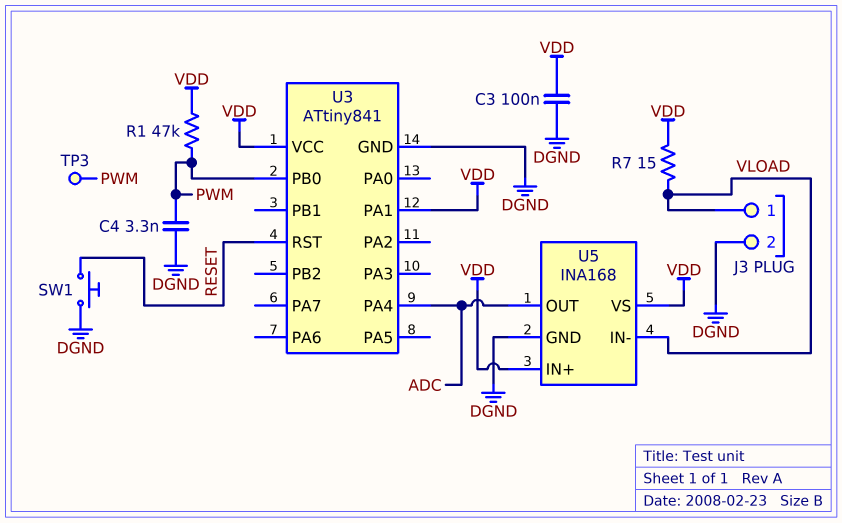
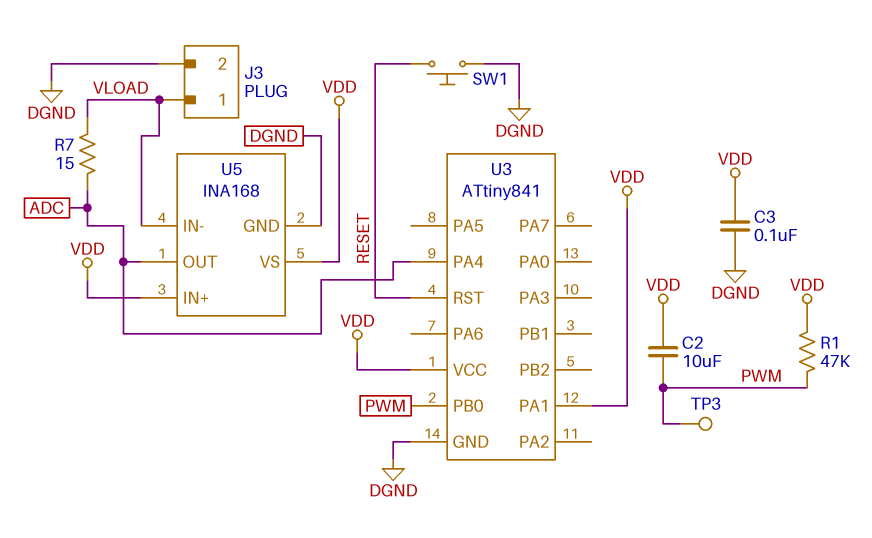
C2: none -> 10uF (PWM, VDD)
C4: 3.3nF (DGND, PWM) -> none
R7: 15 (VDD, VLOAD) -> 15 (ADC, VLOAD)

